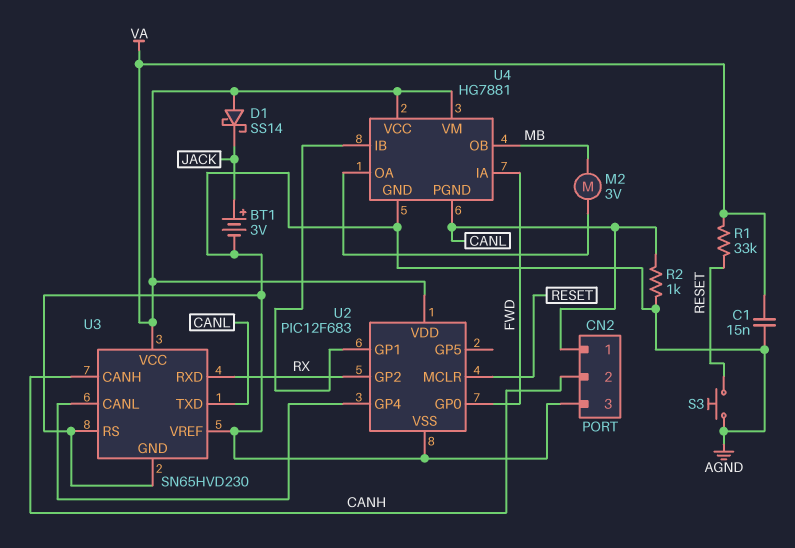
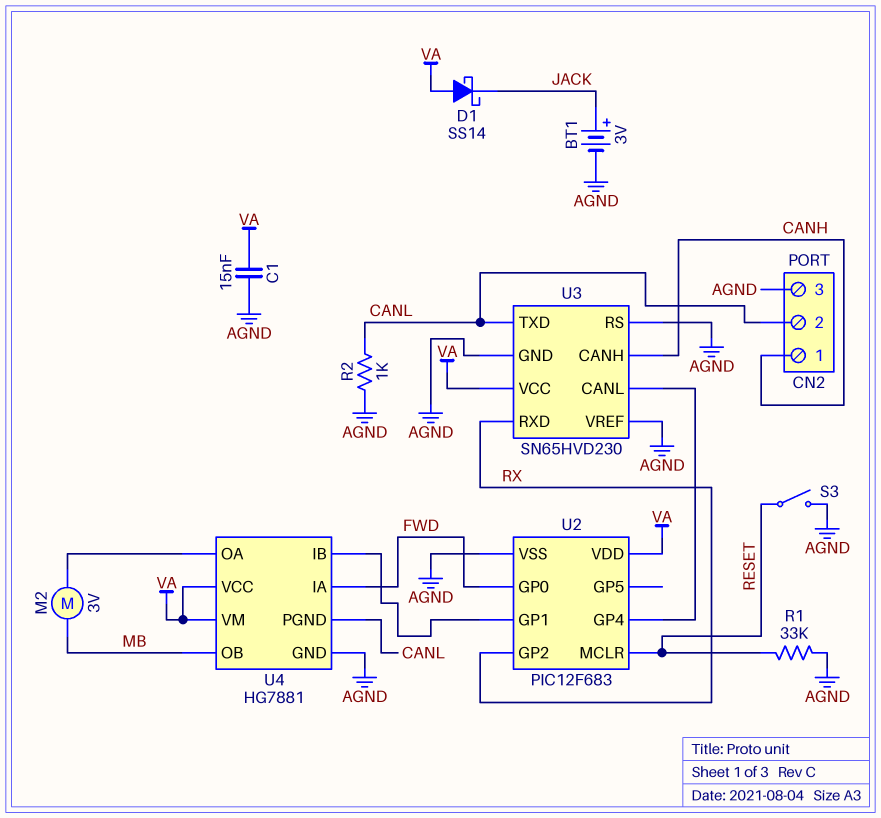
CN2 pin 1: CANL -> CANH
CN2 pin 2: CANH -> CANL
R1: 33k (RESET, VA) -> 33k (AGND, RESET)
S3: button (AGND, RESET) -> switch (AGND, RESET)

